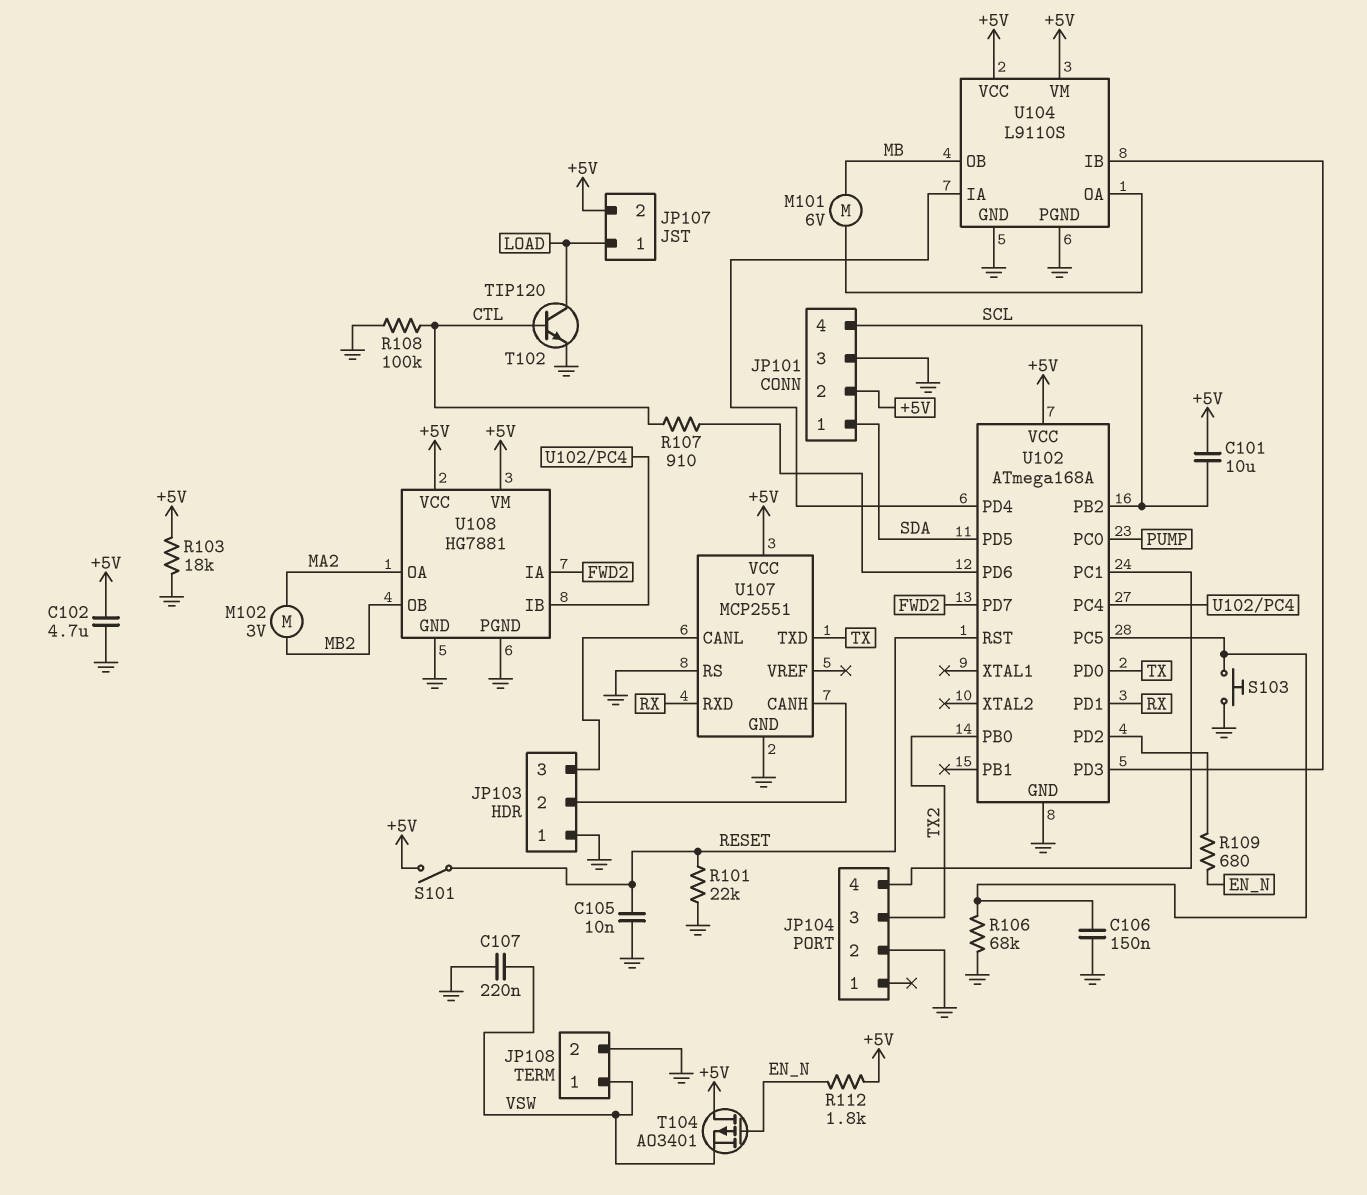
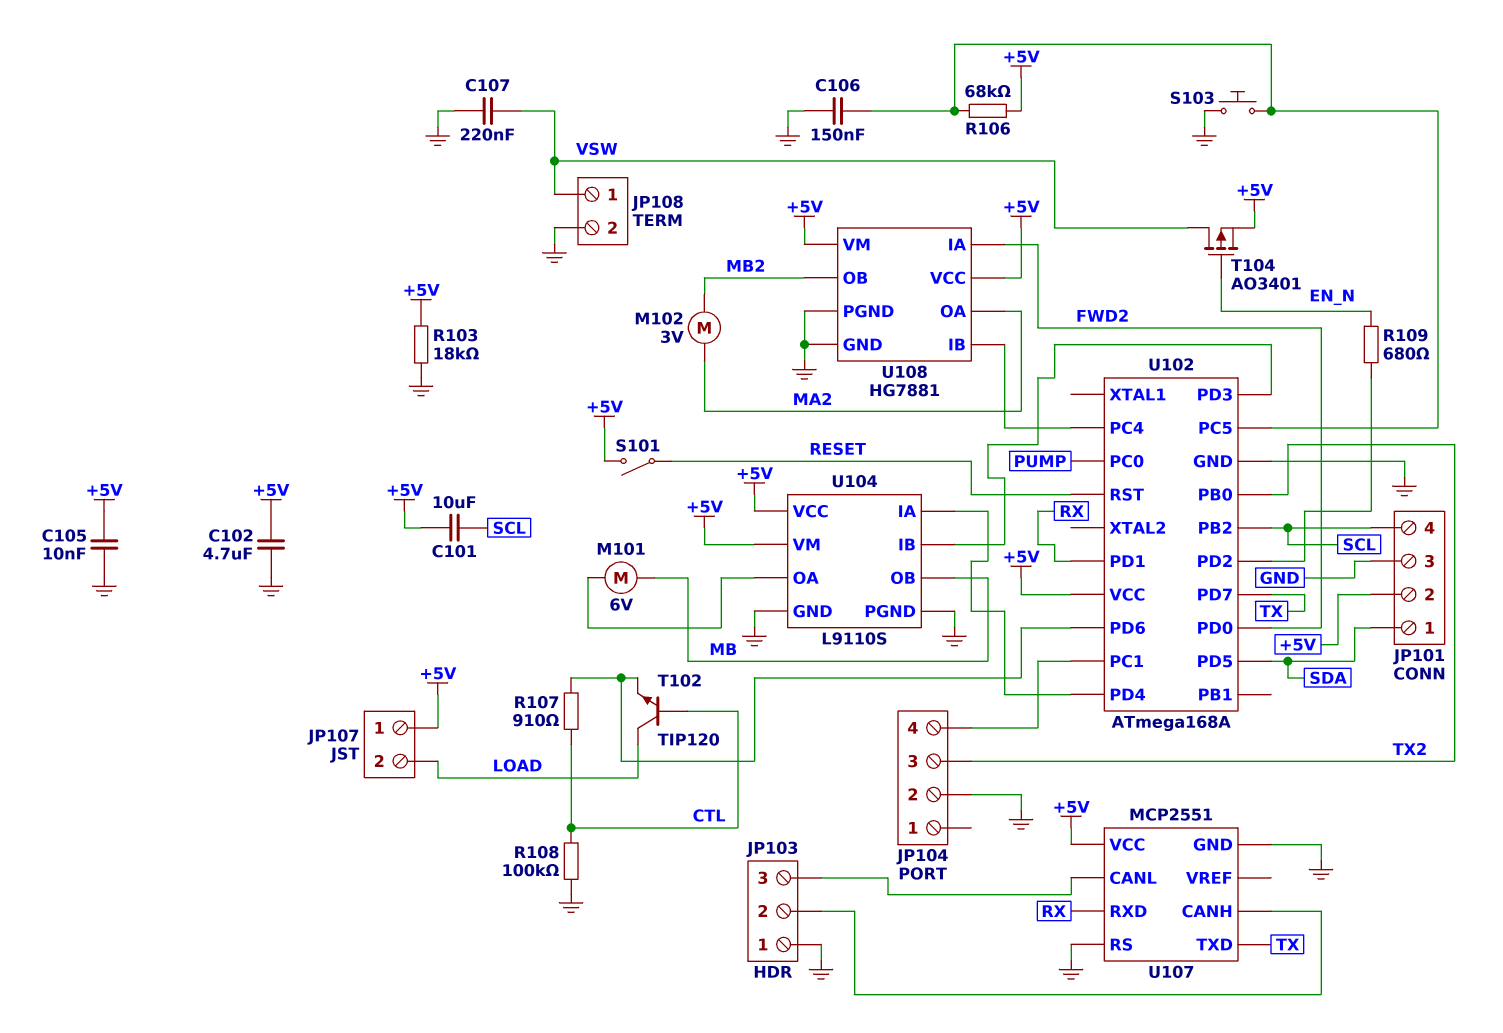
C105: 10nF (GND, RESET) -> 10nF (+5V, GND)
JP107 pin 1: LOAD -> +5V
JP107 pin 2: +5V -> LOAD
R101: 22k (GND, RESET) -> none
R106: 68k (GND, U102/PC5) -> 68k (+5V, U102/PC5)
R112: 1.8k (+5V, EN_N) -> none
T102: NPN TIP120 (B CTL, C LOAD, E GND) -> NPN TIP120 (B CTL, C LOAD, E U102/PD6)
T104: PMOS AO3401 (G EN_N, D +5V, S VSW) -> PMOS AO3401 (G EN_N, D VSW, S +5V)
U102 pin PD0: TX -> FWD2
U102 pin PD7: FWD2 -> TX

